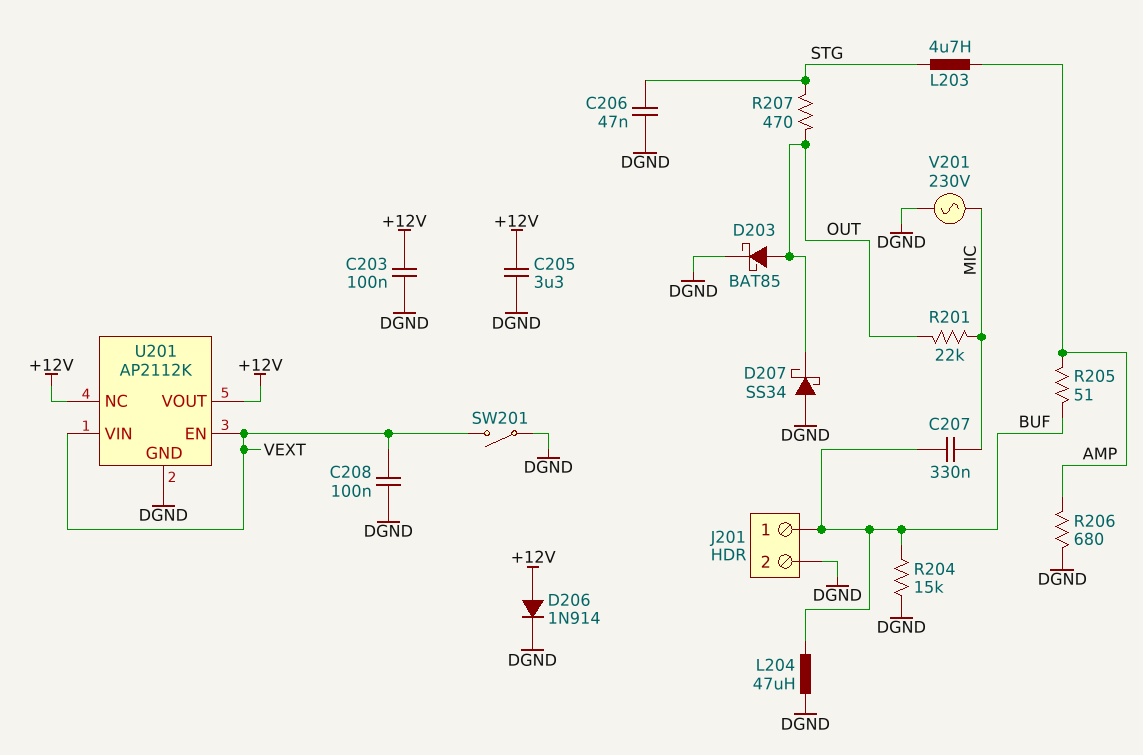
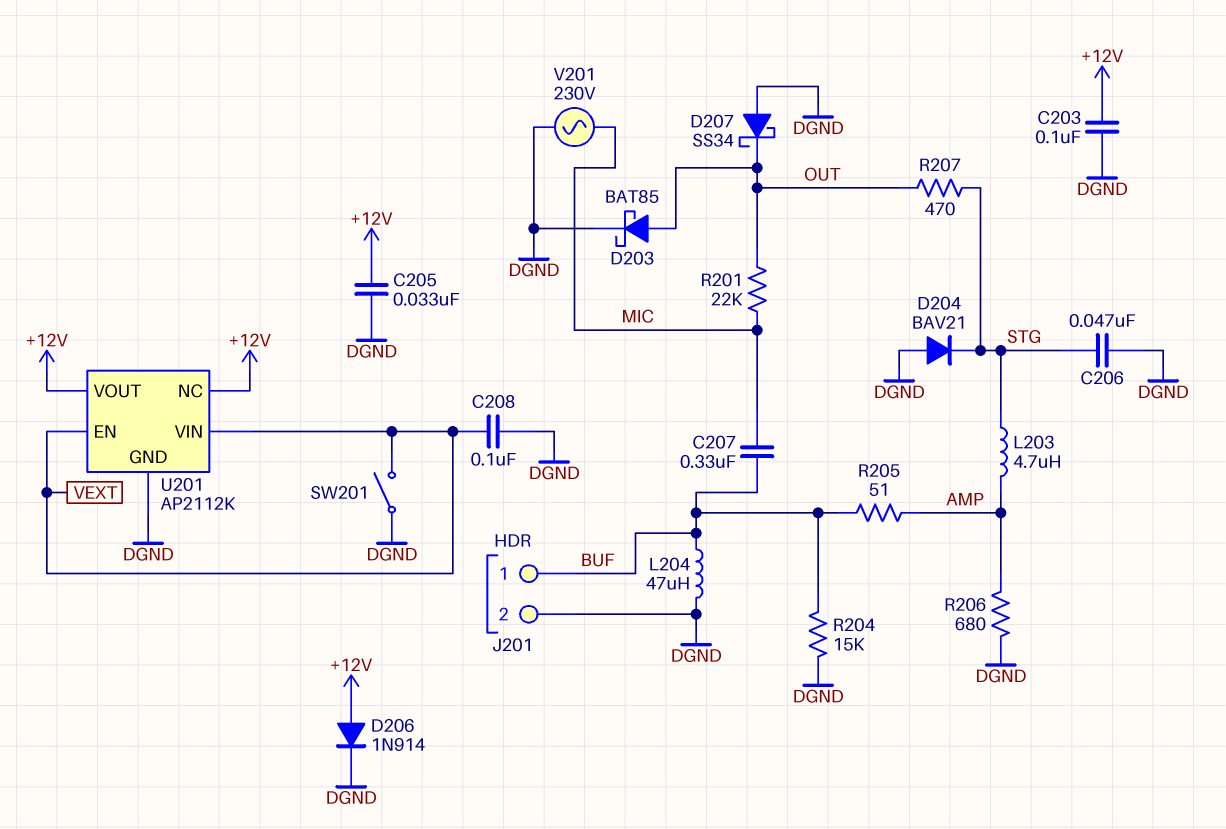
C205: 3.3uF (+12V, DGND) -> 33nF (+12V, DGND)
D204: none -> diode BAV21 (A DGND, K STG)

